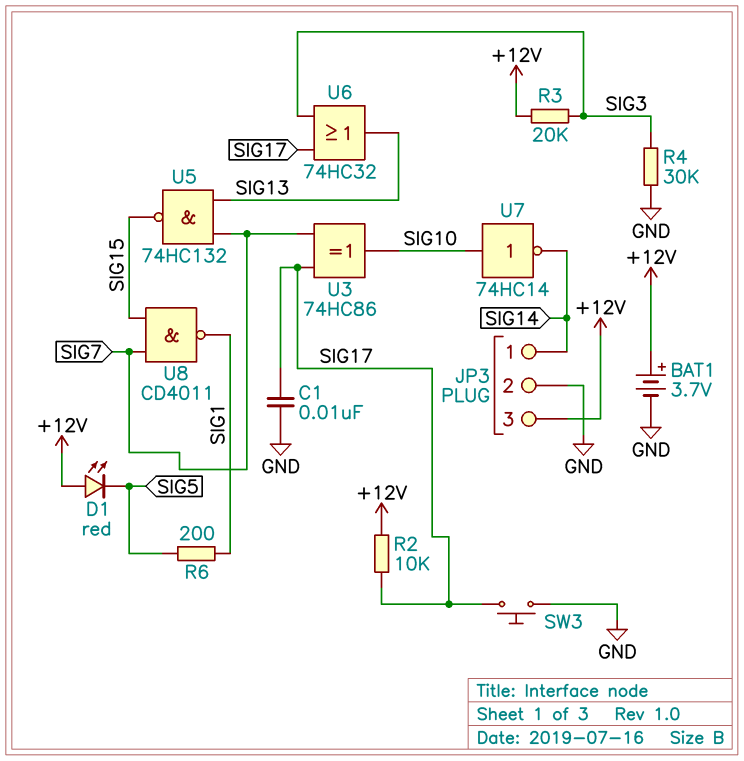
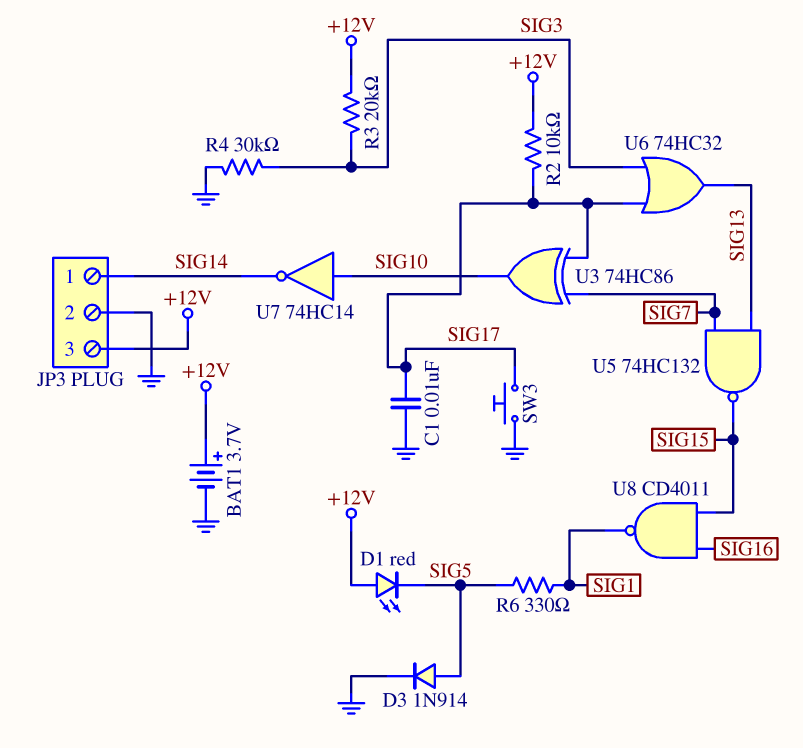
D3: none -> diode 1N914 (A SIG5, K GND)
R6: 200 (SIG1, SIG5) -> 330 (SIG1, SIG5)
U8: NAND CD4011 (in SIG7, in SIG15, out SIG1) -> NAND CD4011 (in SIG15, in SIG16, out SIG1)

